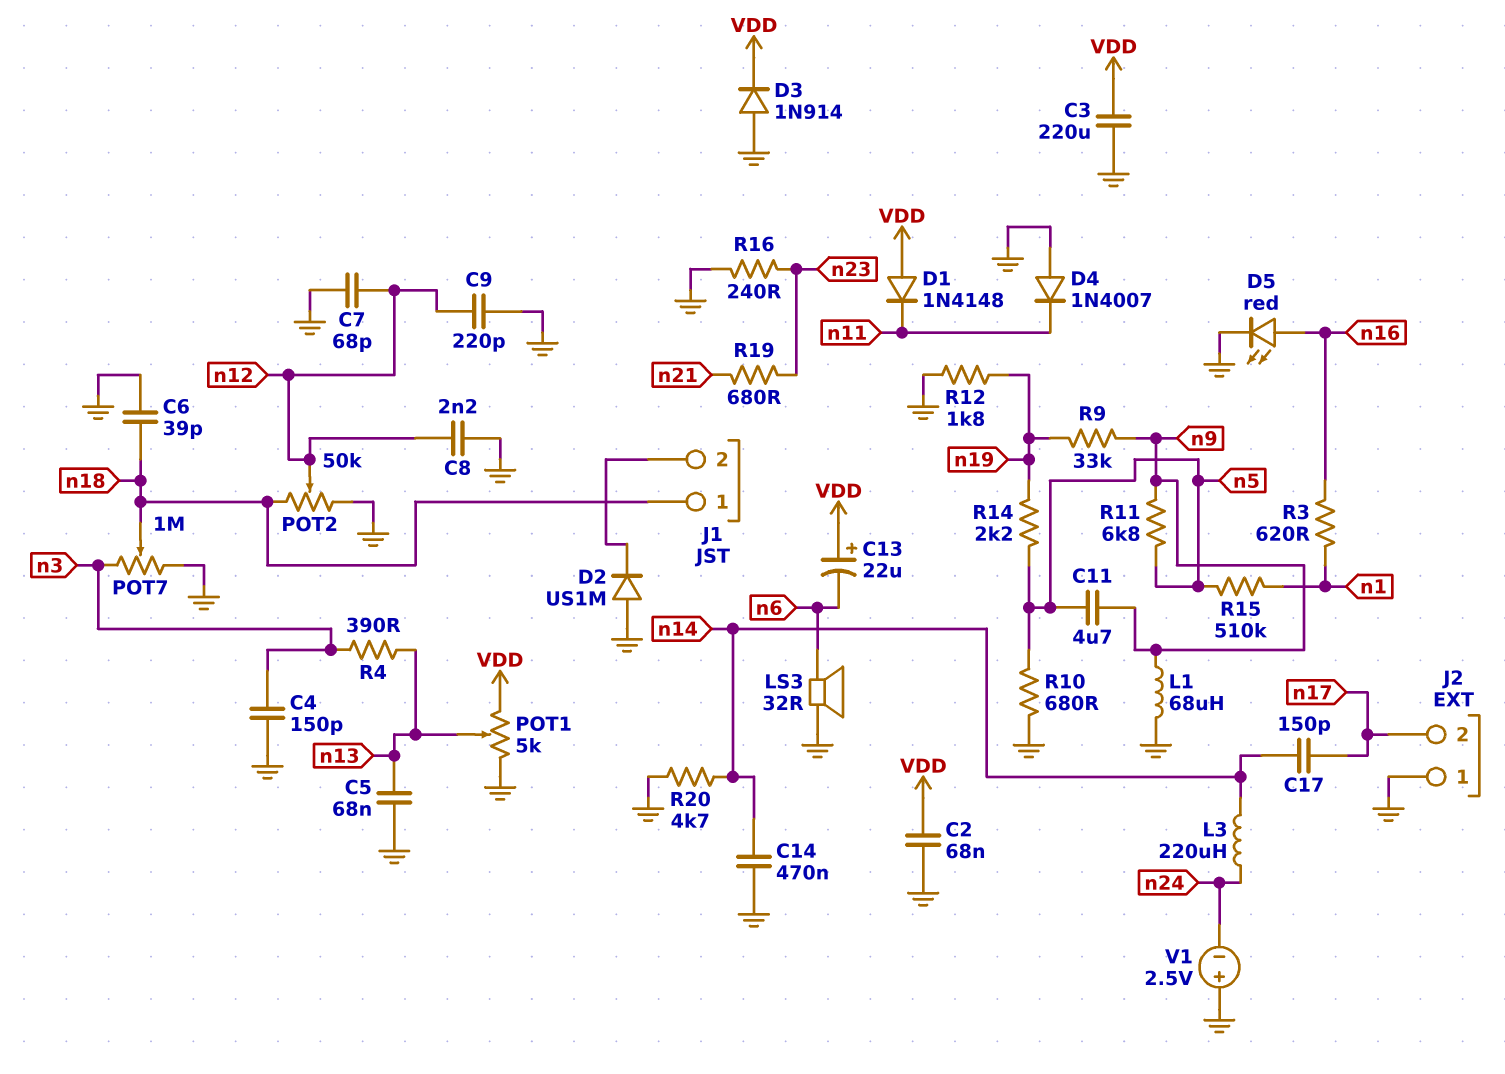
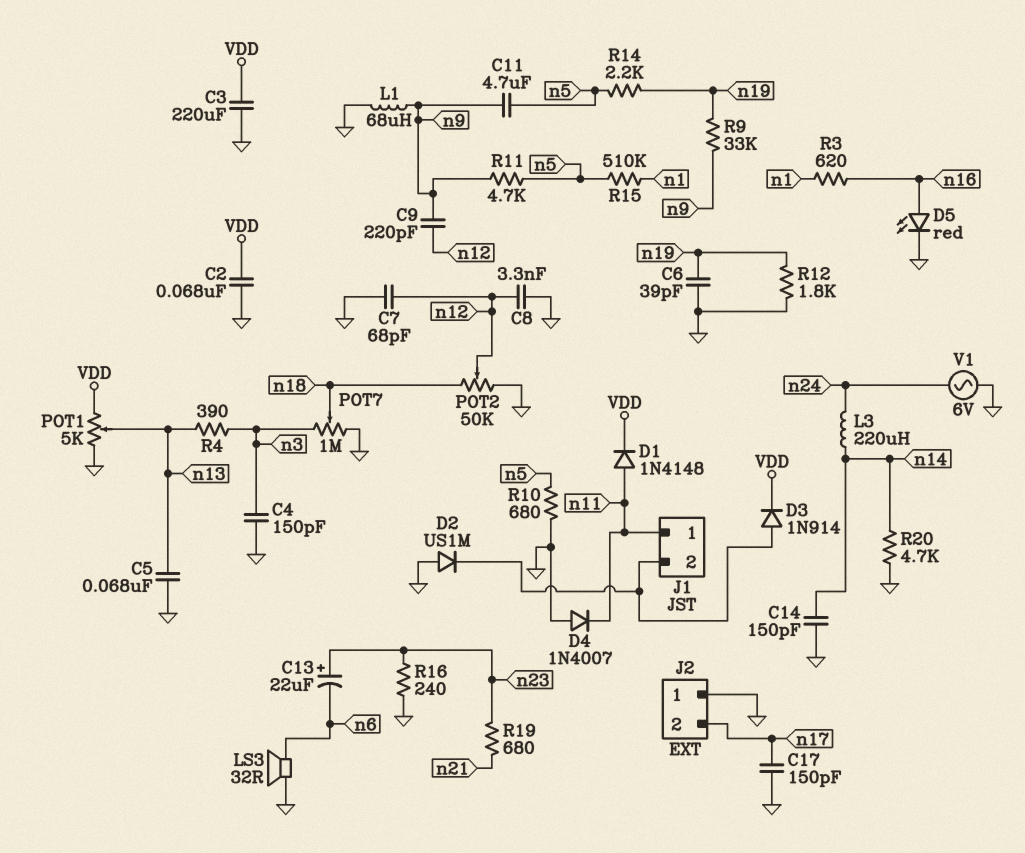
C6: 39pF (GND, n18) -> 39pF (GND, n19)
C8: 2.2nF (GND, n12) -> 3.3nF (GND, n12)
C9: 220pF (GND, n12) -> 220pF (n9, n12)
C13: 22uF (plus VDD, minus n6) -> 22uF (plus n23, minus n6)
C14: 470nF (GND, n14) -> 150pF (GND, n14)
C17: 150pF (n14, n17) -> 150pF (GND, n17)
D1: diode 1N4148 (A VDD, K n11) -> diode 1N4148 (A n11, K VDD)
D3: diode 1N914 (A GND, K VDD) -> diode 1N914 (A J1/2, K VDD)
J1 pin 1: n18 -> n11
R11: 6.8k (n5, n9) -> 4.7k (n5, n9)
V1: 2.5V (plus GND, minus n24) -> AC 6V (GND, n24)

